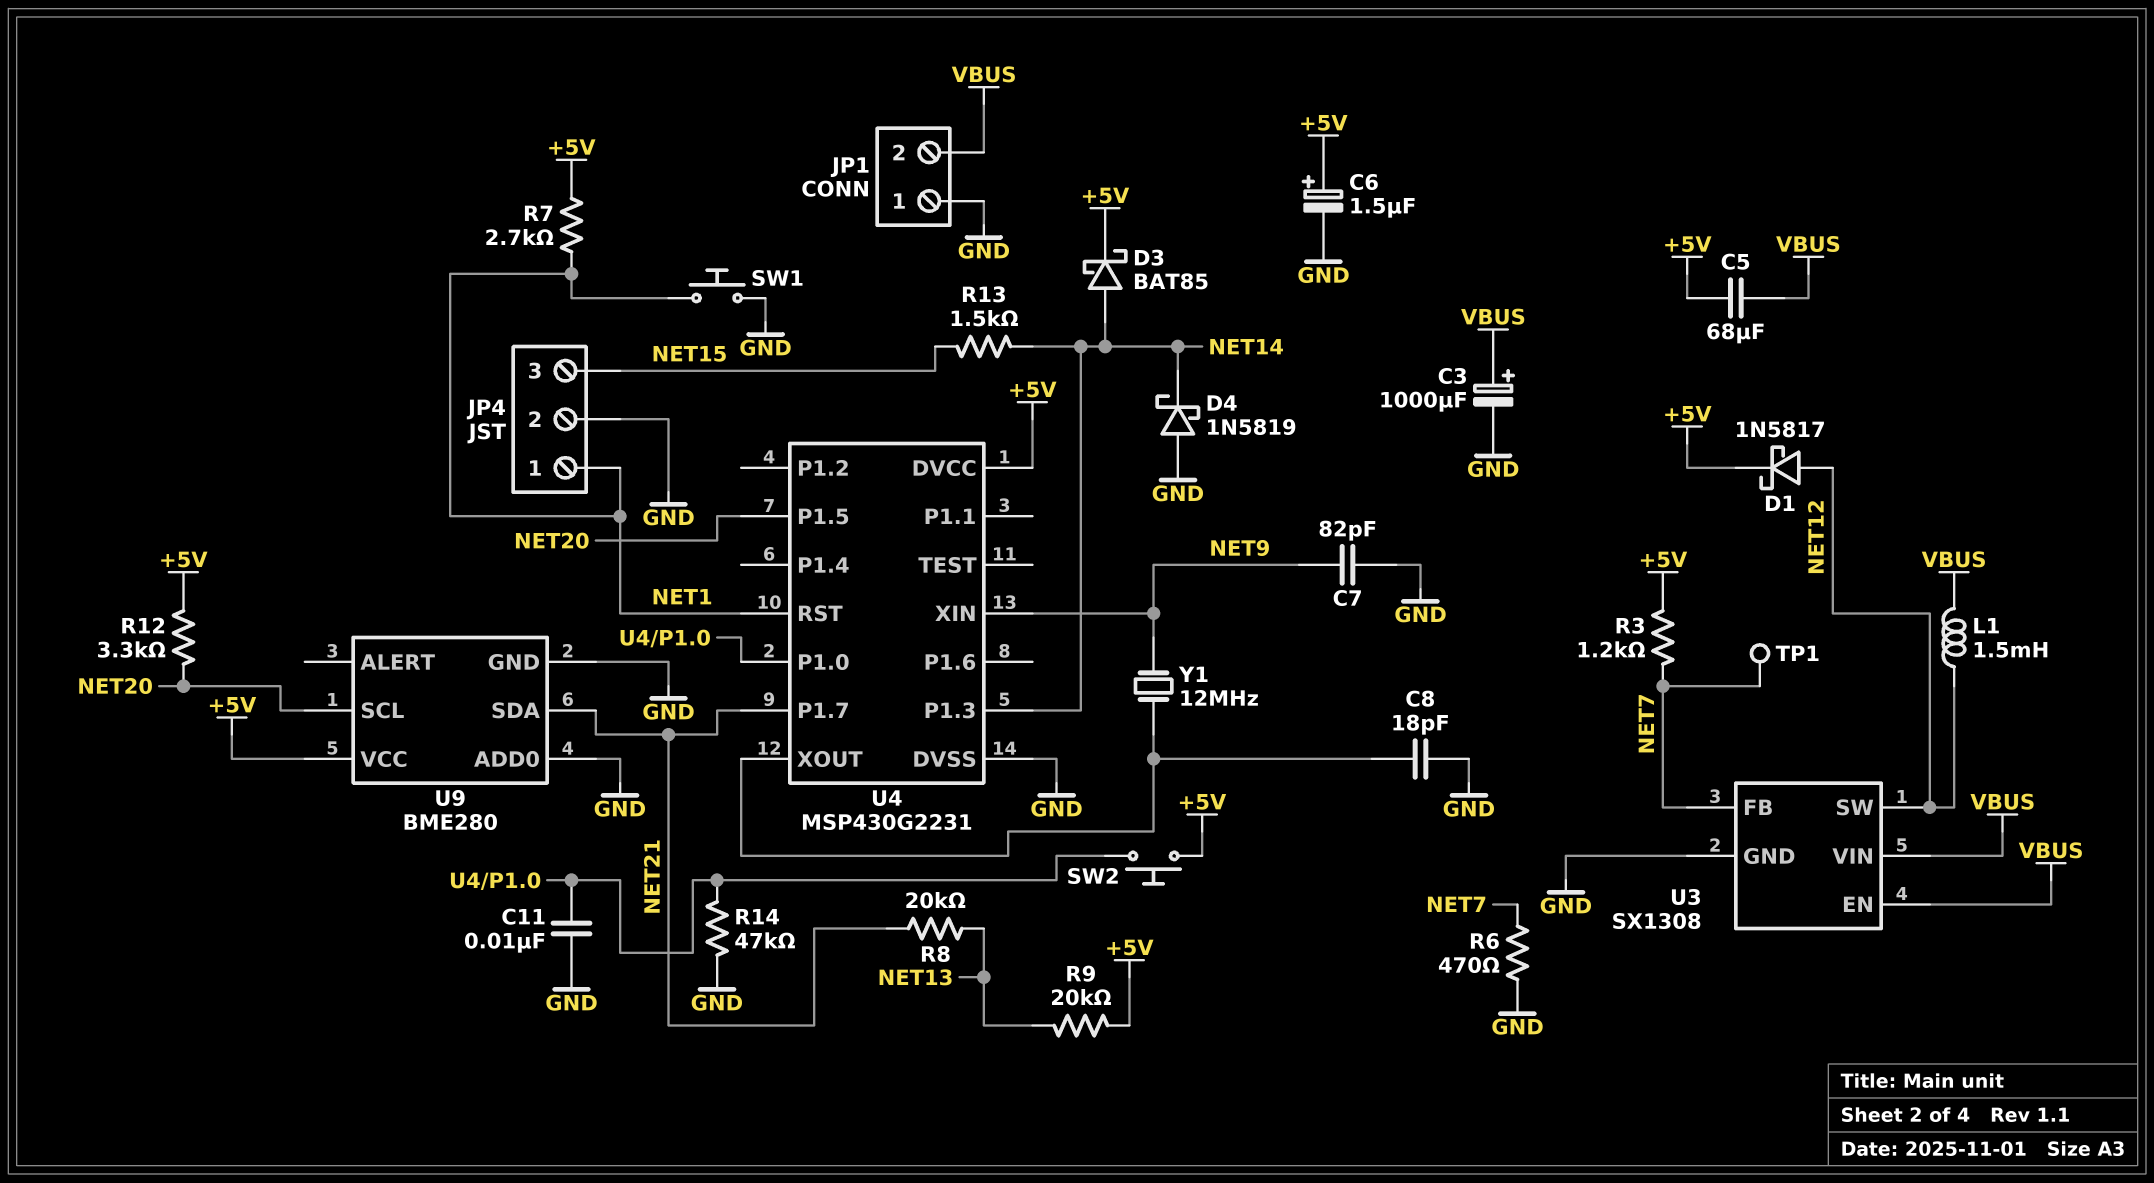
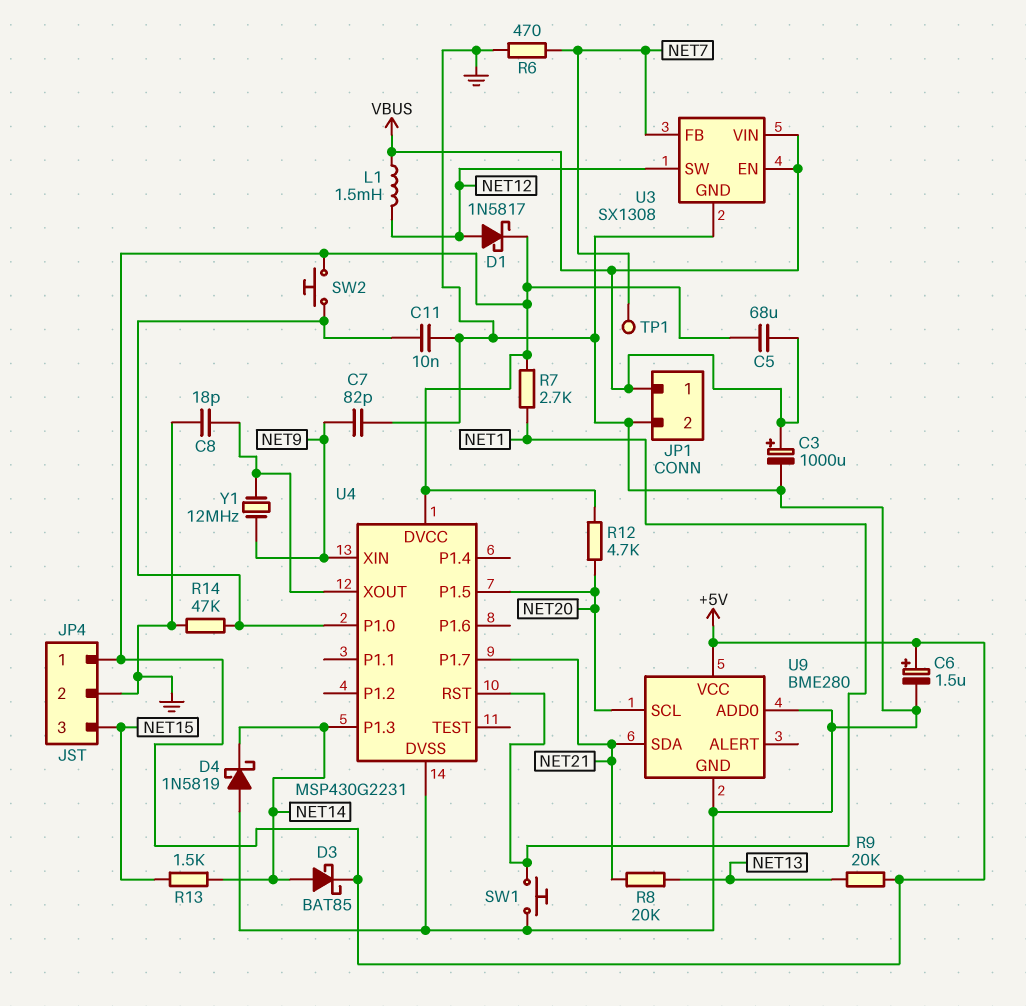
JP1 pin 1: GND -> VBUS
JP1 pin 2: VBUS -> GND
JP4 pin 1: NET1 -> +5V
R3: 1.2k (+5V, NET7) -> none
R12: 3.3k (+5V, NET20) -> 4.7k (+5V, NET20)

